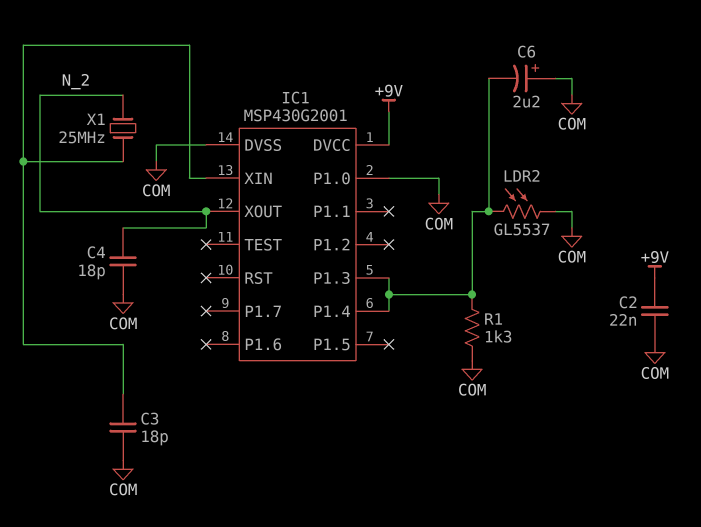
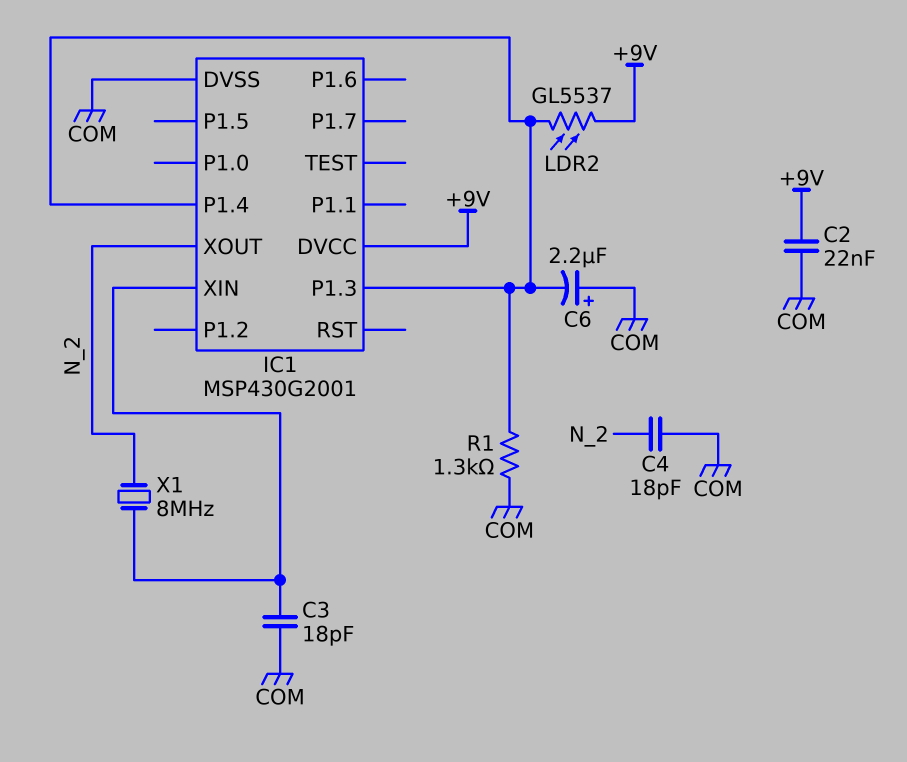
IC1 pin P1.0: COM -> none
LDR2: GL5537 (COM, IC1/P1.3) -> GL5537 (+9V, IC1/P1.3)
X1: 25MHz (IC1/XIN, N_2) -> 8MHz (IC1/XIN, N_2)

